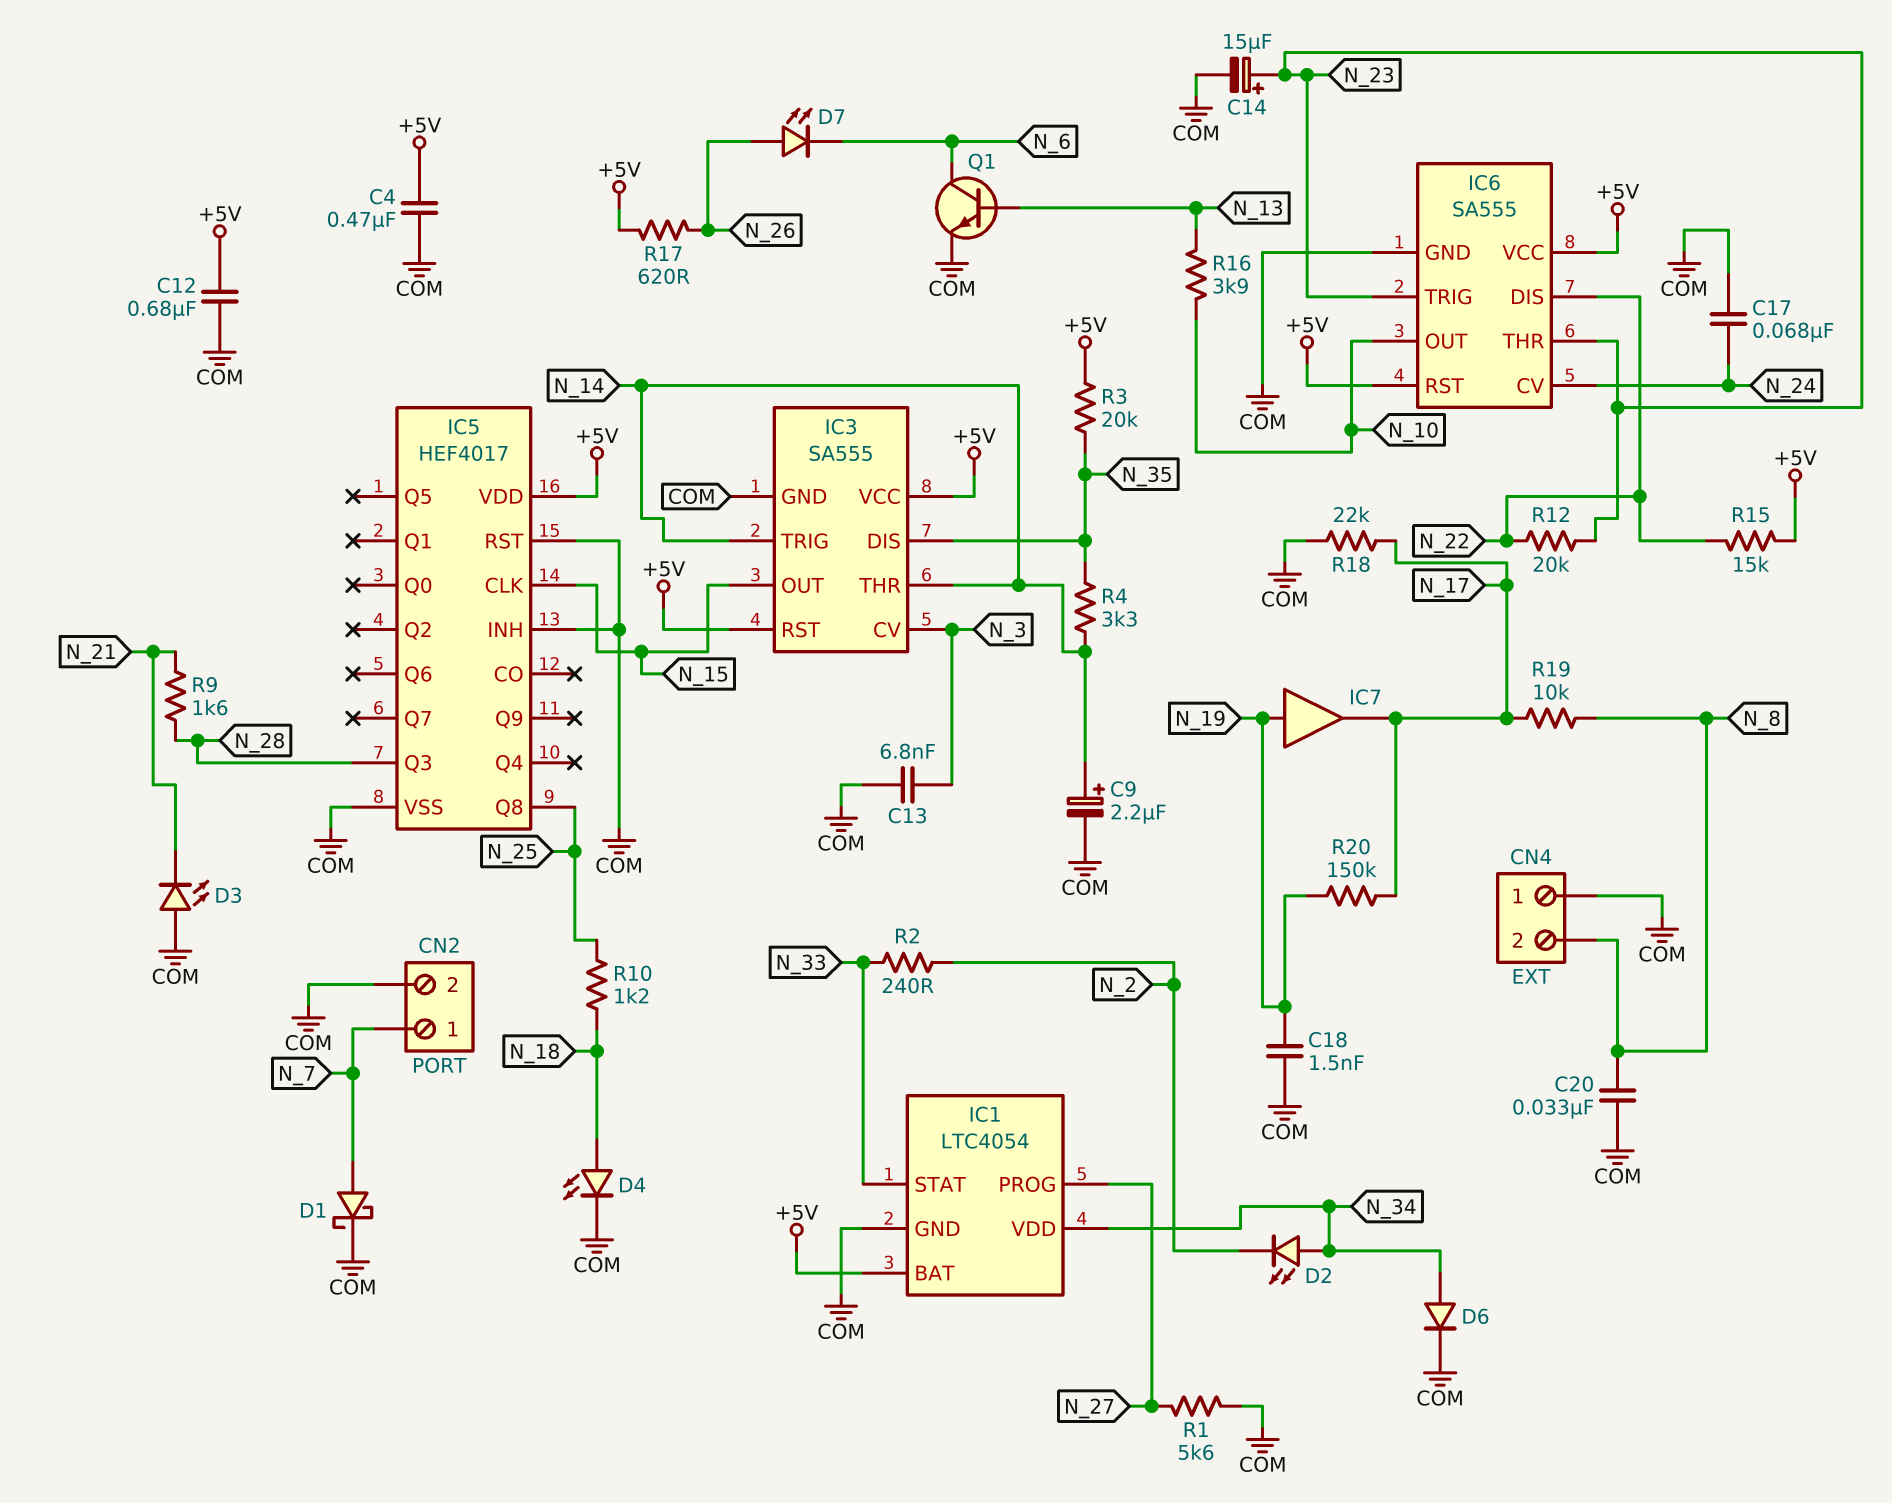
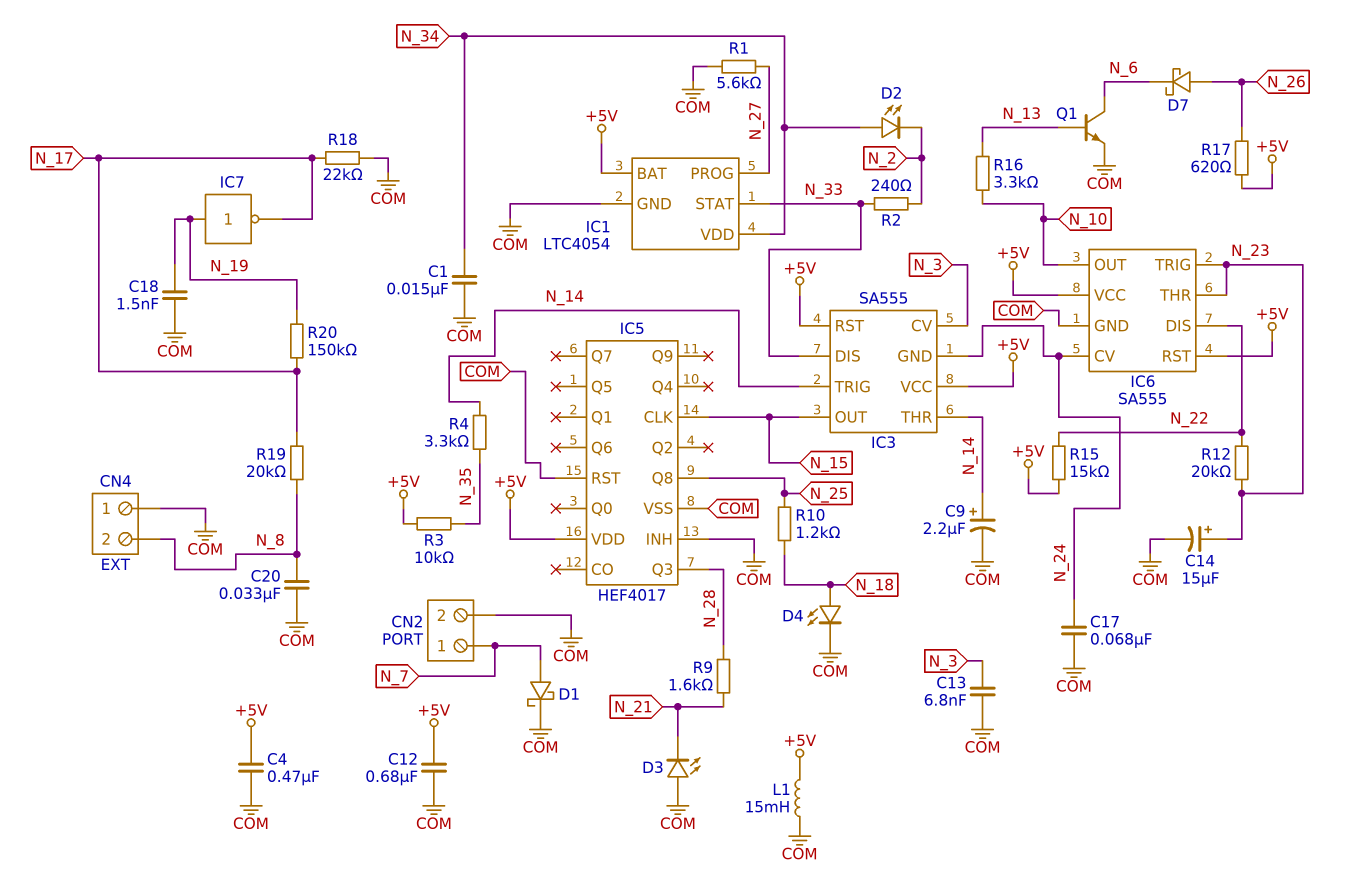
C1: none -> 15nF (COM, N_34)
D6: diode (A N_34, K COM) -> none
D7: LED (A N_26, K N_6) -> schottky (A N_26, K N_6)
IC3 pin DIS: N_35 -> N_33
IC3 pin GND: COM -> N_24
IC7: buffer (in N_19, out N_17) -> NOT (in N_19, out N_17)
L1: none -> 15mH (+5V, COM)
R3: 20k (+5V, N_35) -> 10k (+5V, N_35)
R16: 3.9k (N_10, N_13) -> 3.3k (N_10, N_13)
R19: 10k (N_8, N_17) -> 20k (N_8, N_17)

